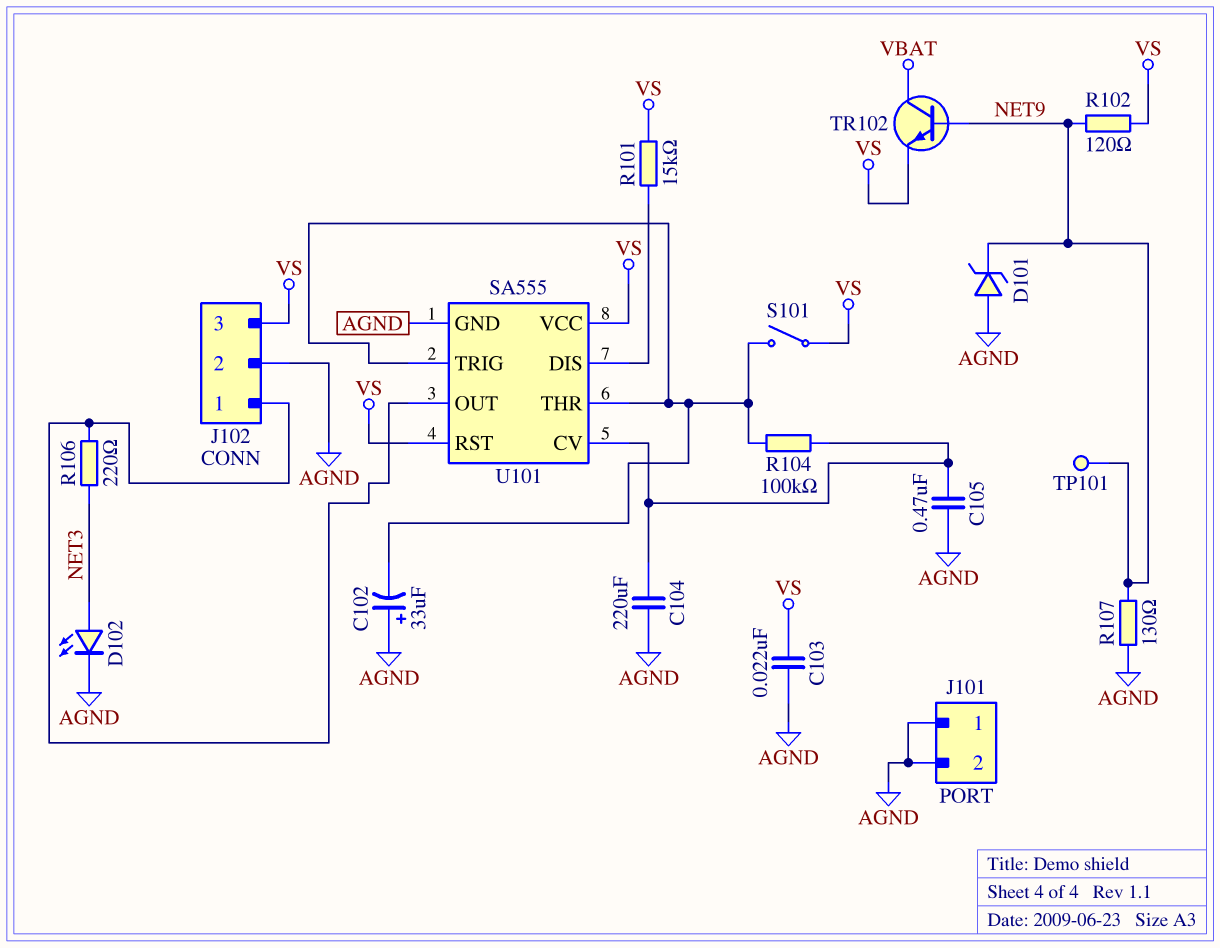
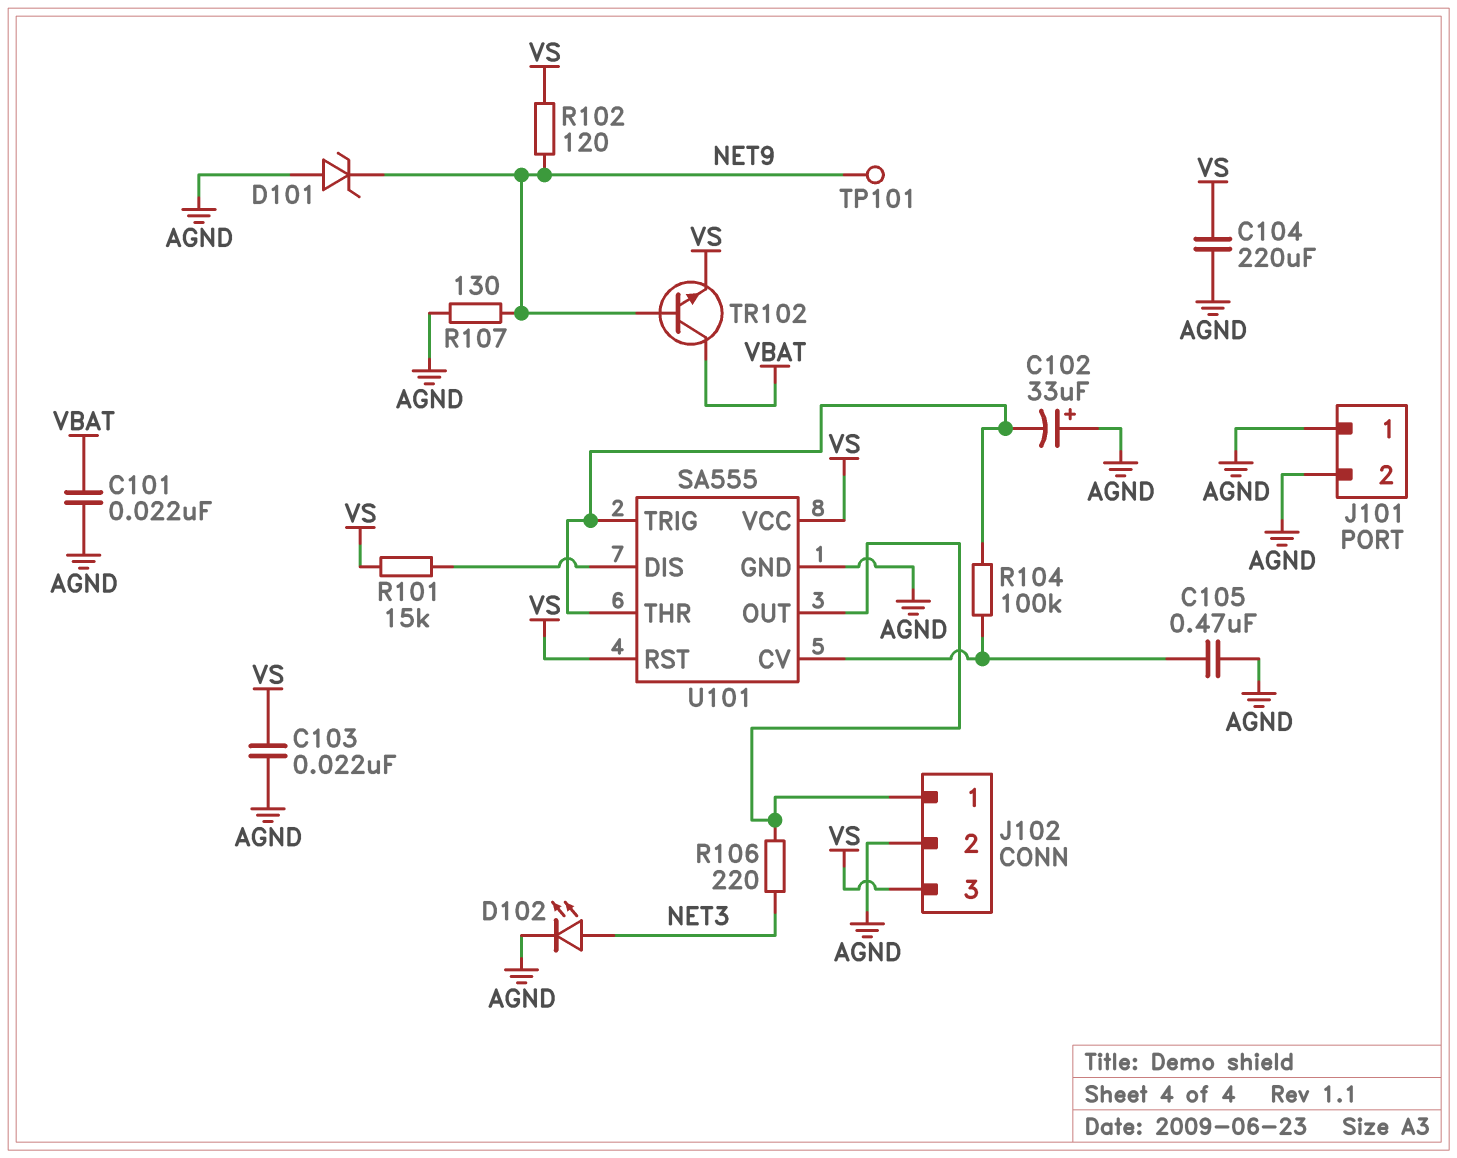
C101: none -> 22nF (AGND, VBAT)
C104: 220uF (AGND, U101/CV) -> 220uF (AGND, VS)
S101: switch (U101/THR, VS) -> none

